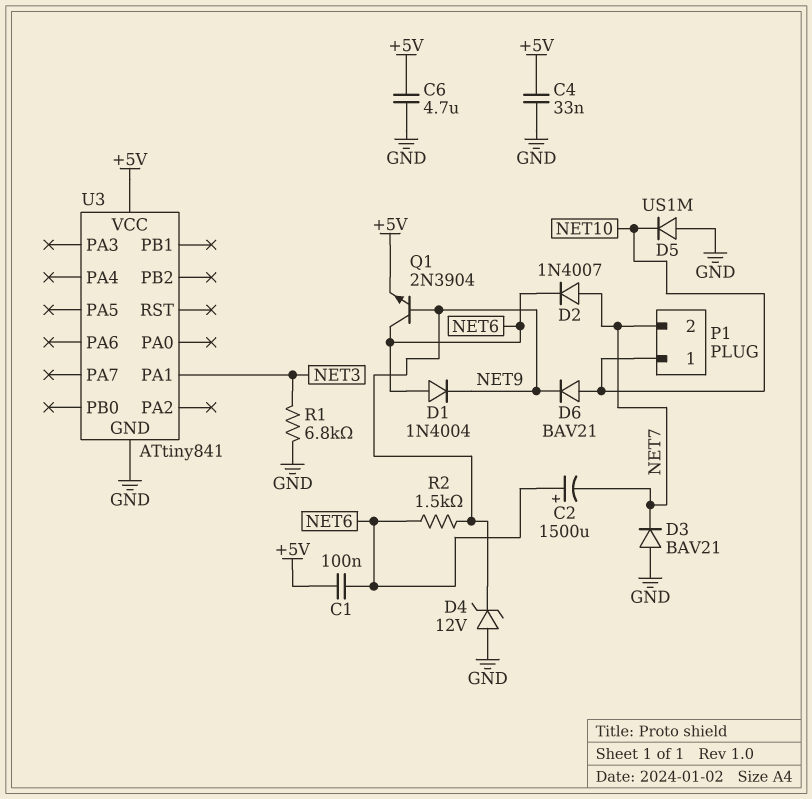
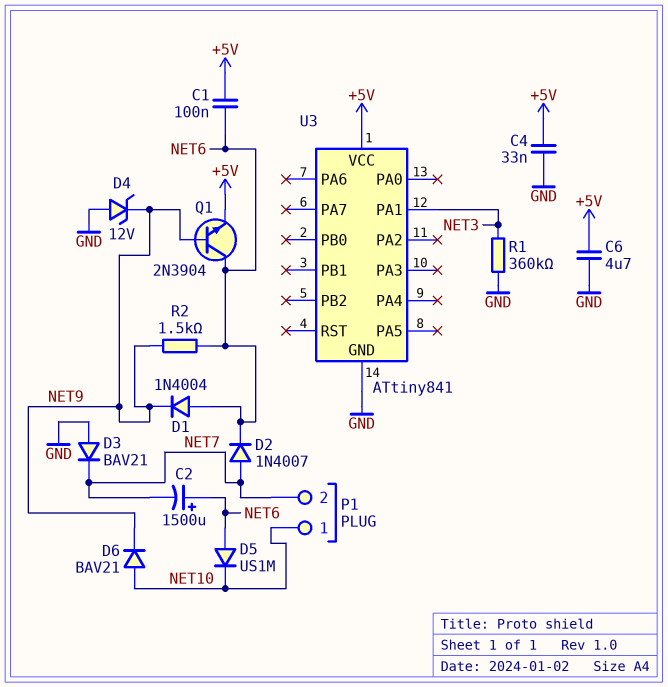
D5: diode US1M (A GND, K NET10) -> diode US1M (A NET6, K NET10)
R1: 6.8k (GND, NET3) -> 360k (GND, NET3)

